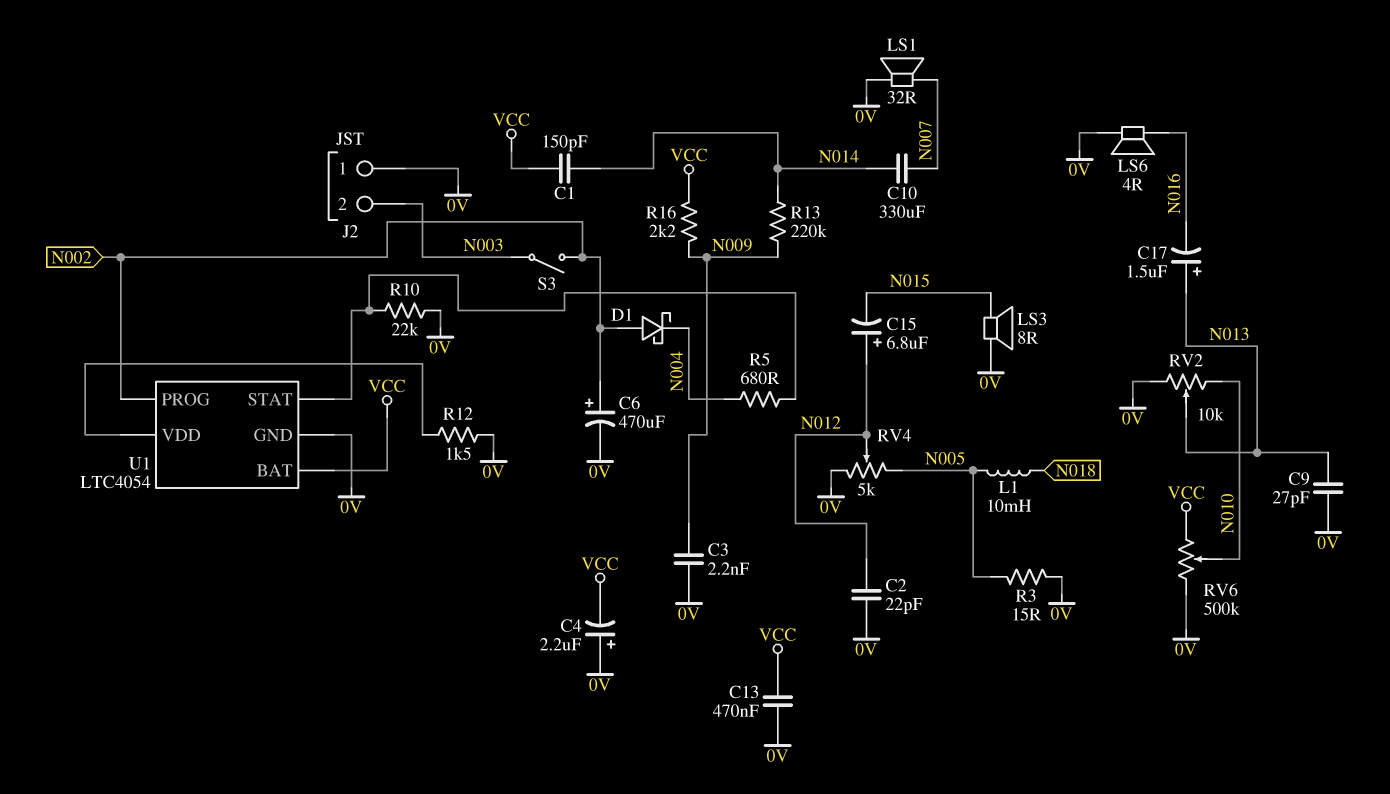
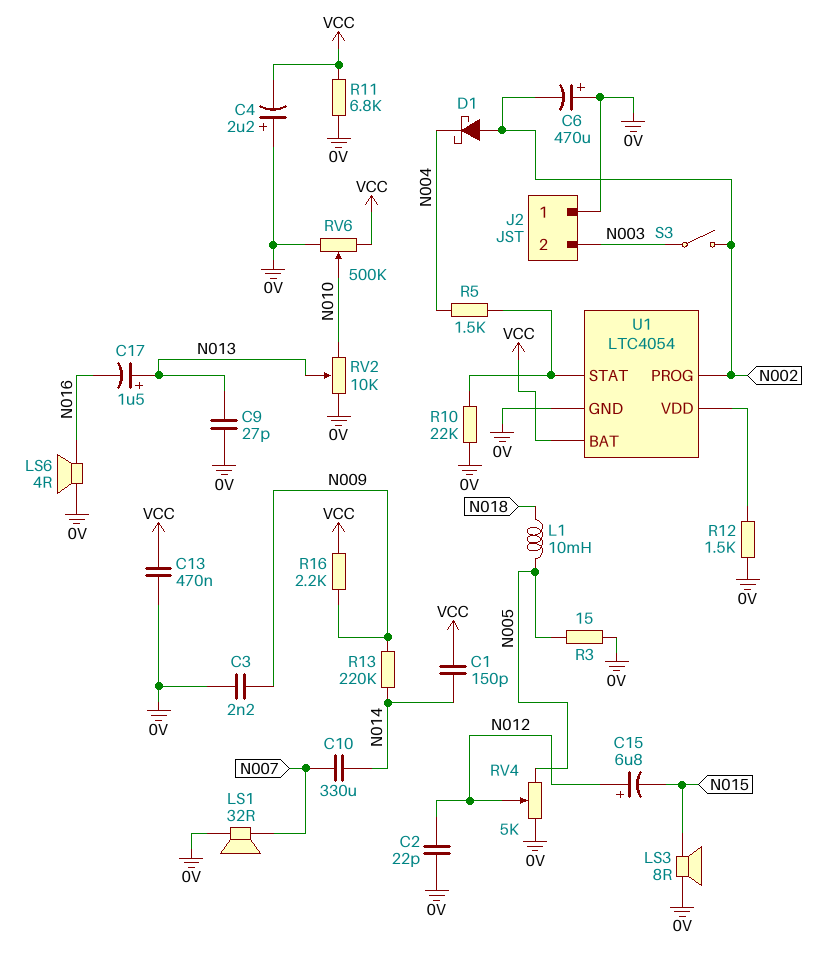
C6: 470uF (plus N002, minus 0V) -> 470uF (plus 0V, minus N002)
R5: 680 (N004, U1/STAT) -> 1.5k (N004, U1/STAT)
R11: none -> 6.8k (0V, VCC)

